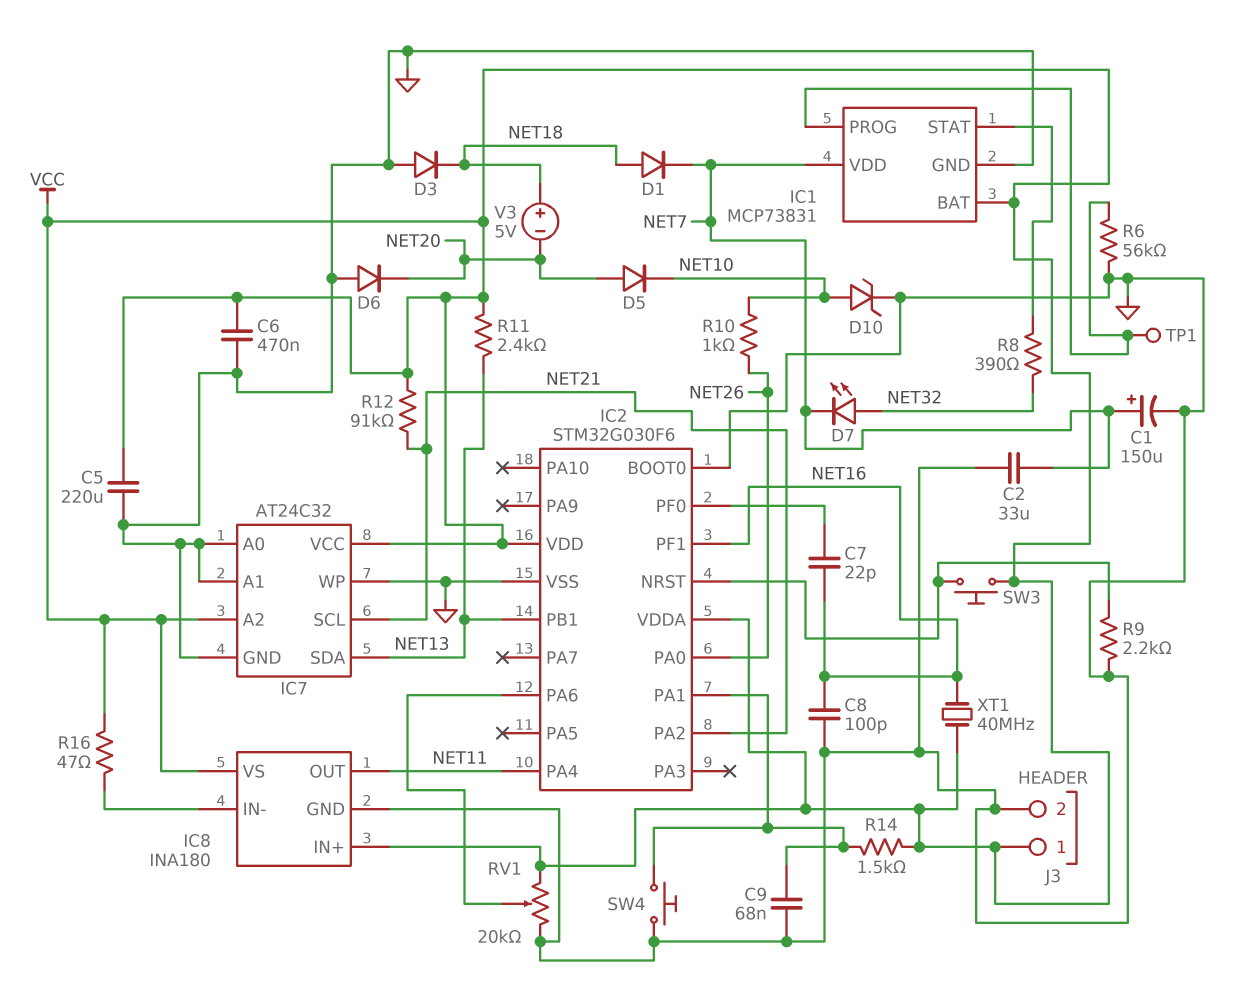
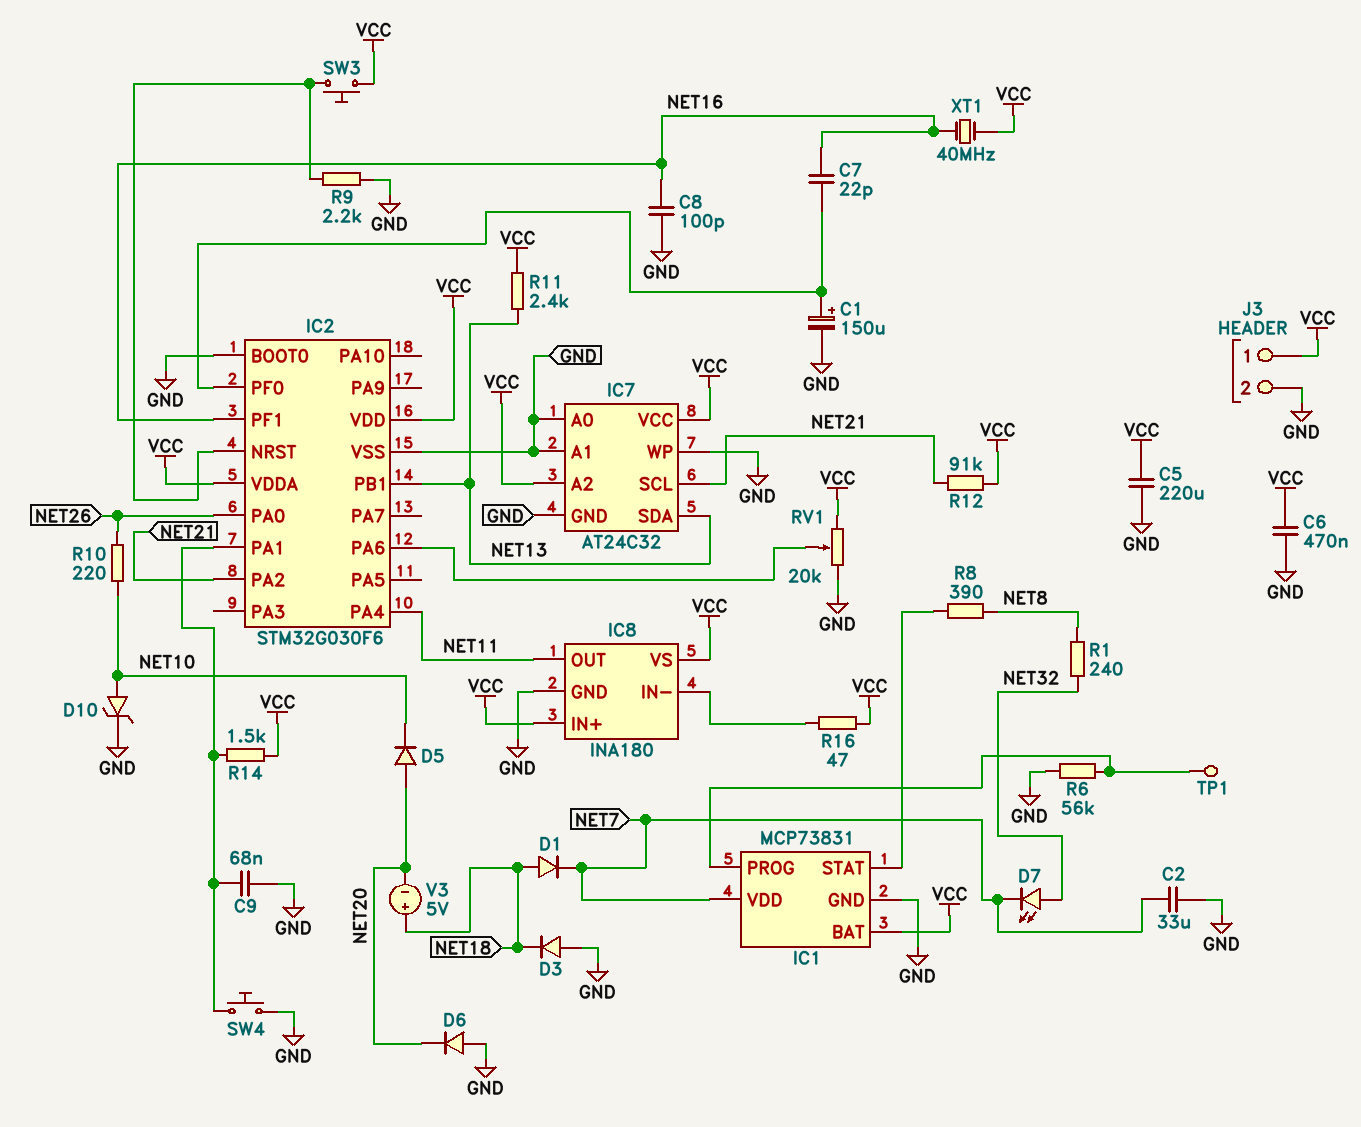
C1: 150uF (plus NET7, minus GND) -> 150uF (plus IC2/PF0, minus GND)
R1: none -> 240 (NET8, NET32)
R8: 390 (IC1/STAT, NET32) -> 390 (IC1/STAT, NET8)
R10: 1k (NET10, NET26) -> 220 (NET10, NET26)

